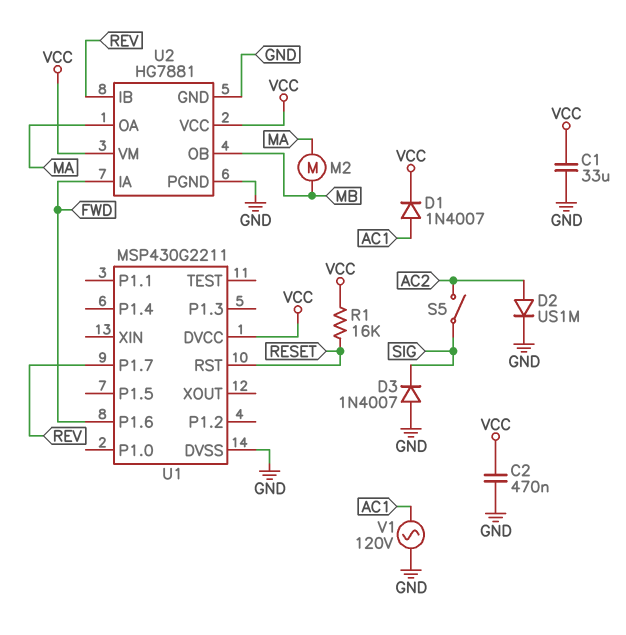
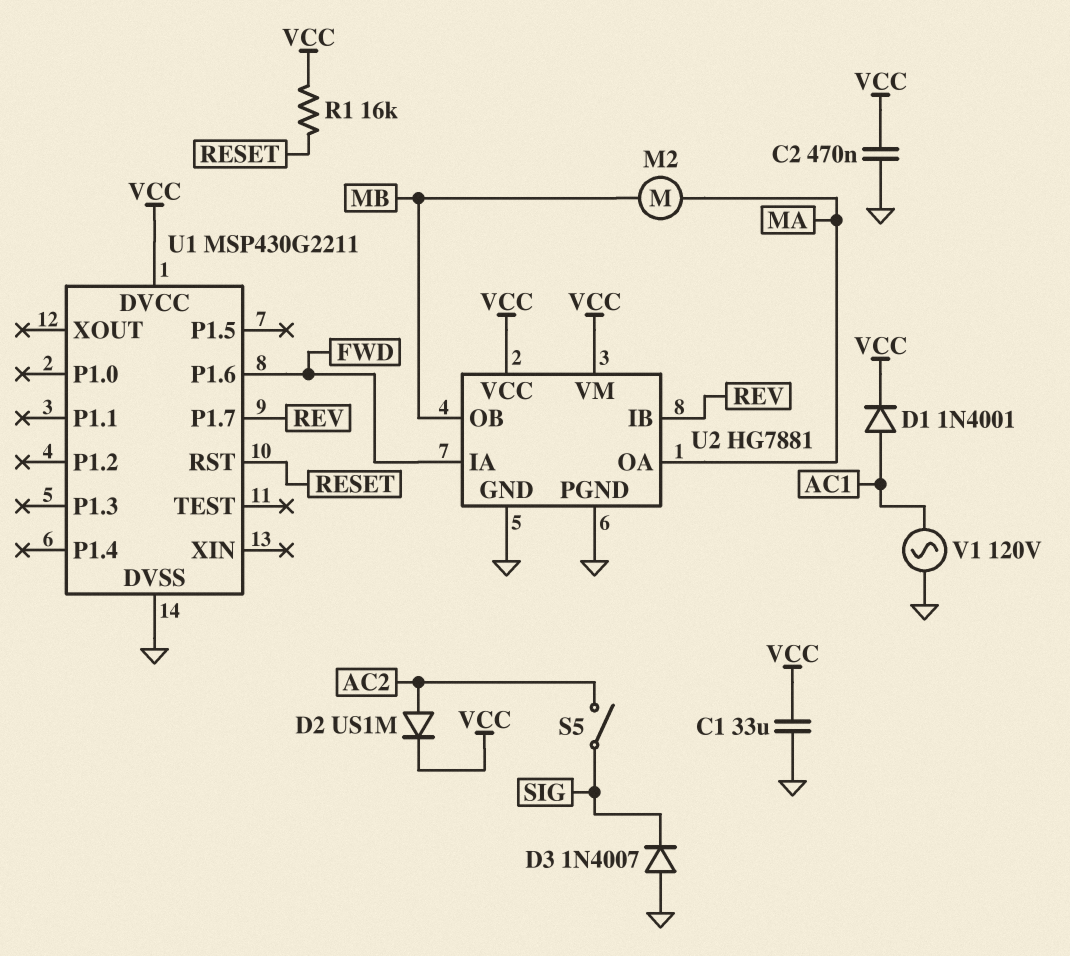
D1: diode 1N4007 (A AC1, K VCC) -> diode 1N4001 (A AC1, K VCC)
D2: diode US1M (A AC2, K GND) -> diode US1M (A AC2, K VCC)

